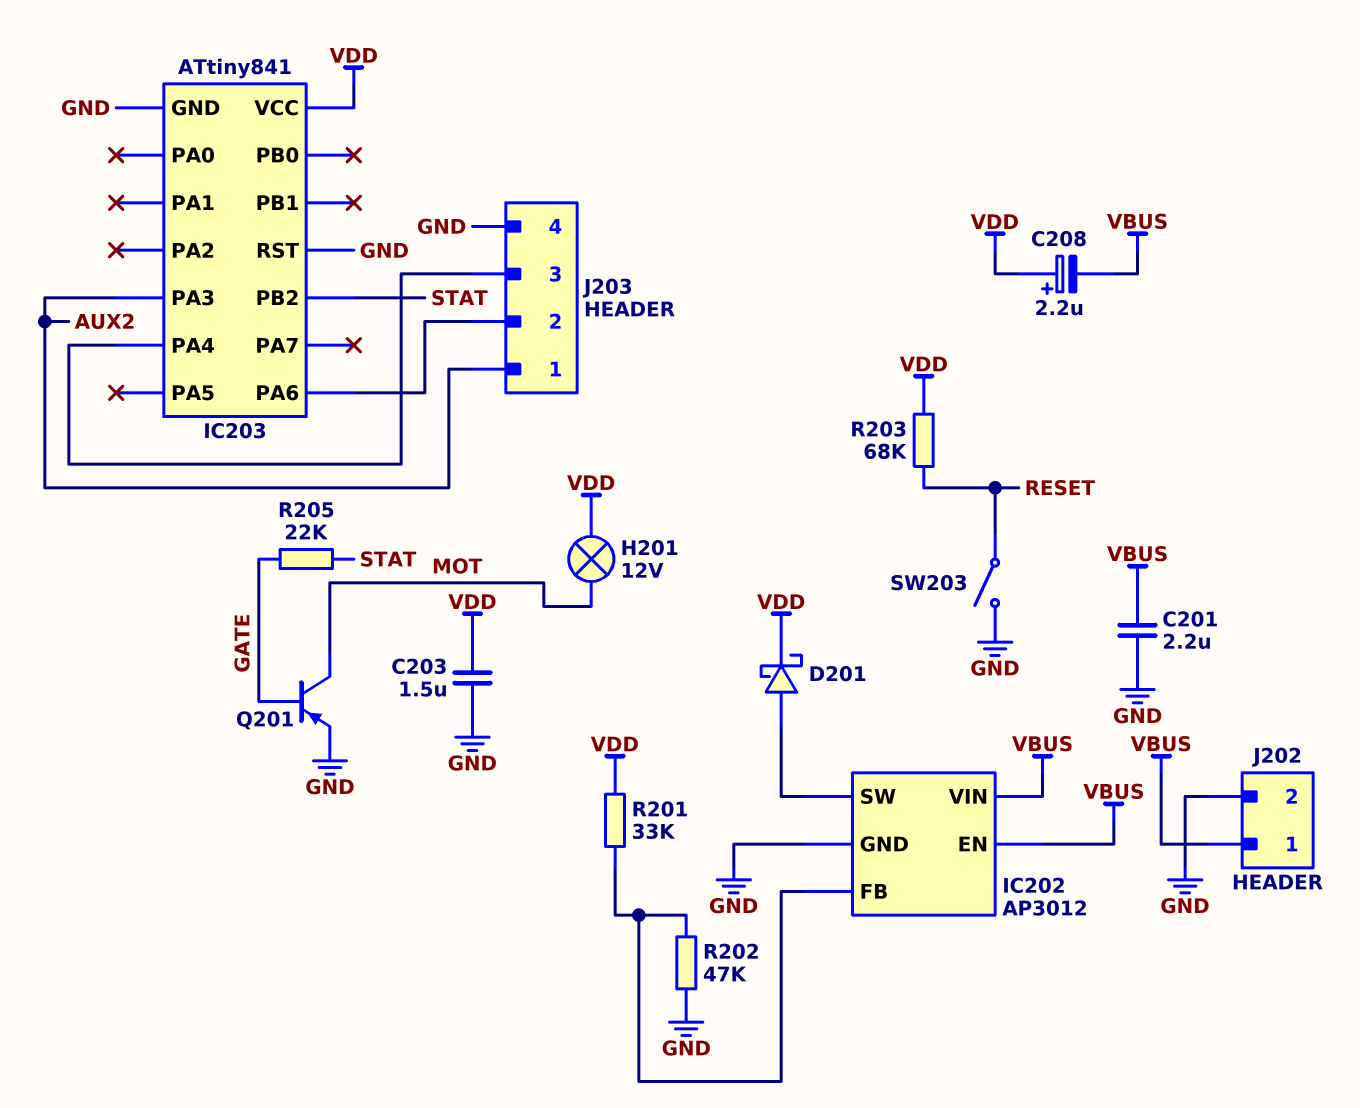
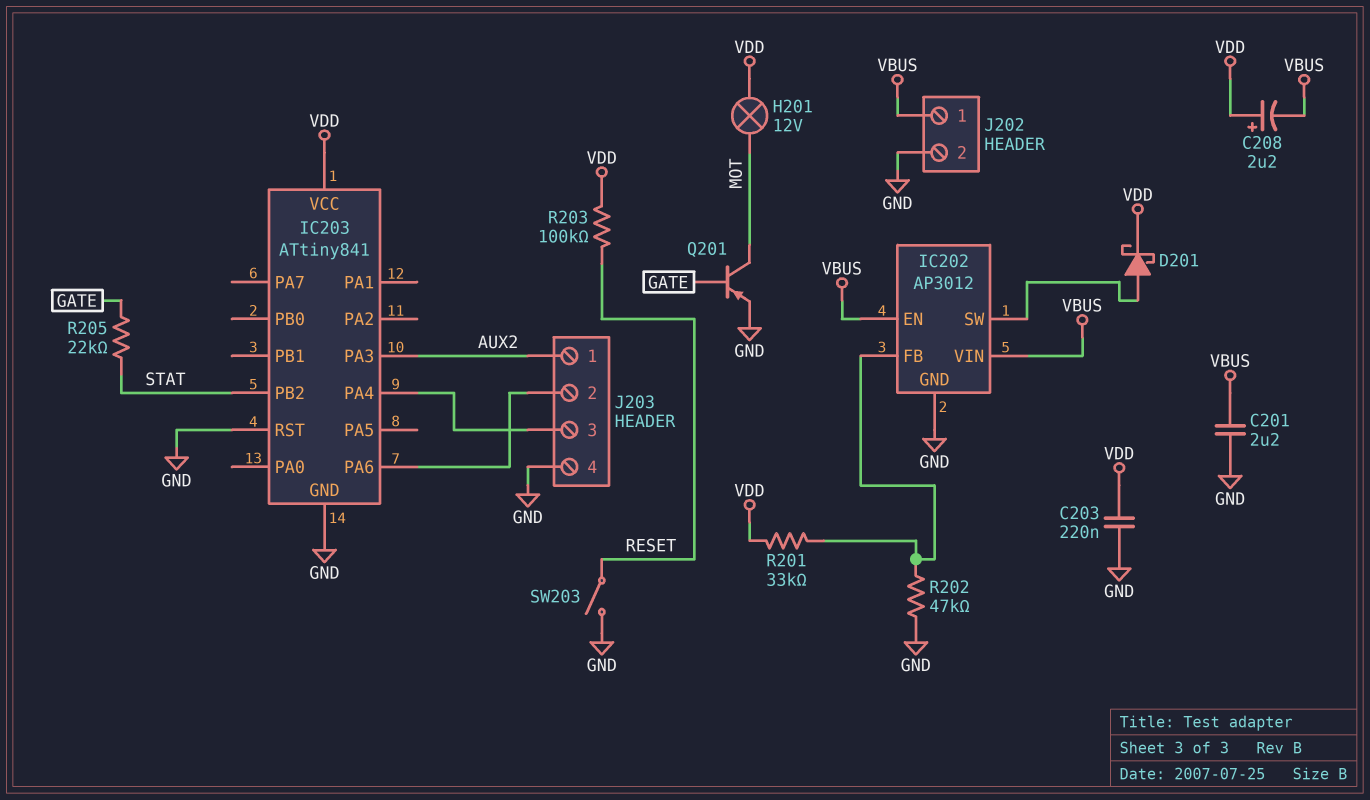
C203: 1.5uF (GND, VDD) -> 220nF (GND, VDD)
R203: 68k (RESET, VDD) -> 100k (RESET, VDD)

